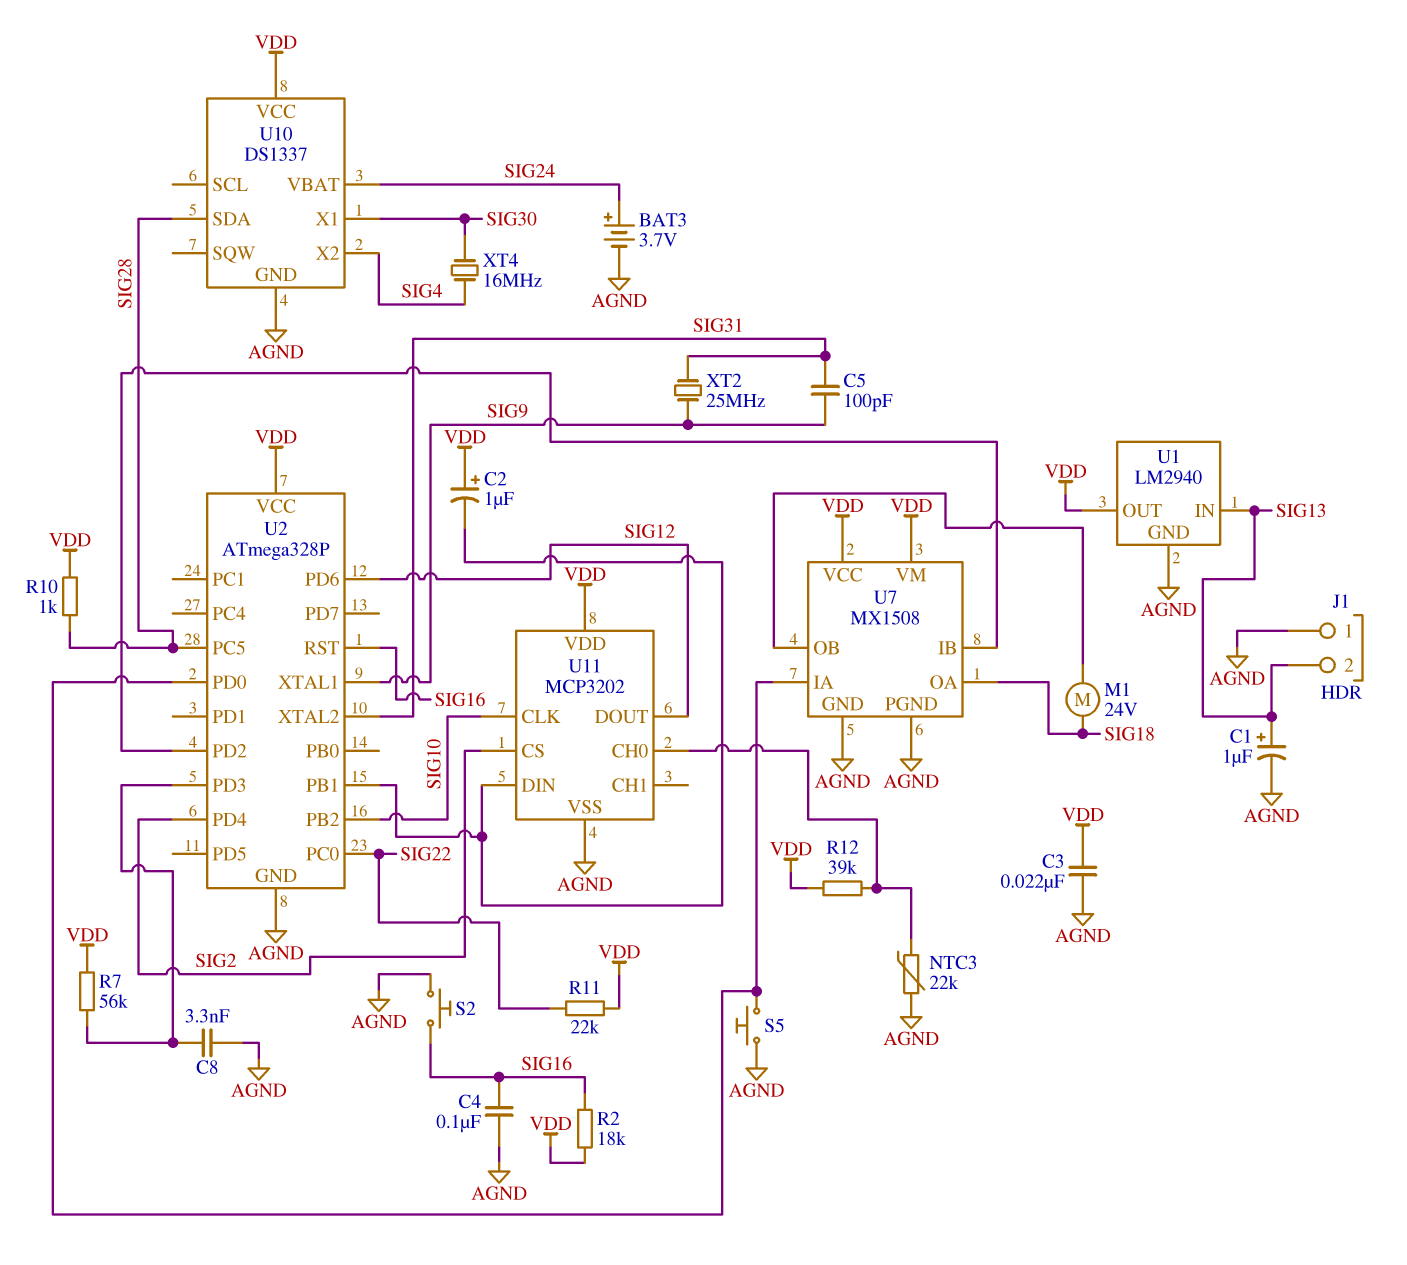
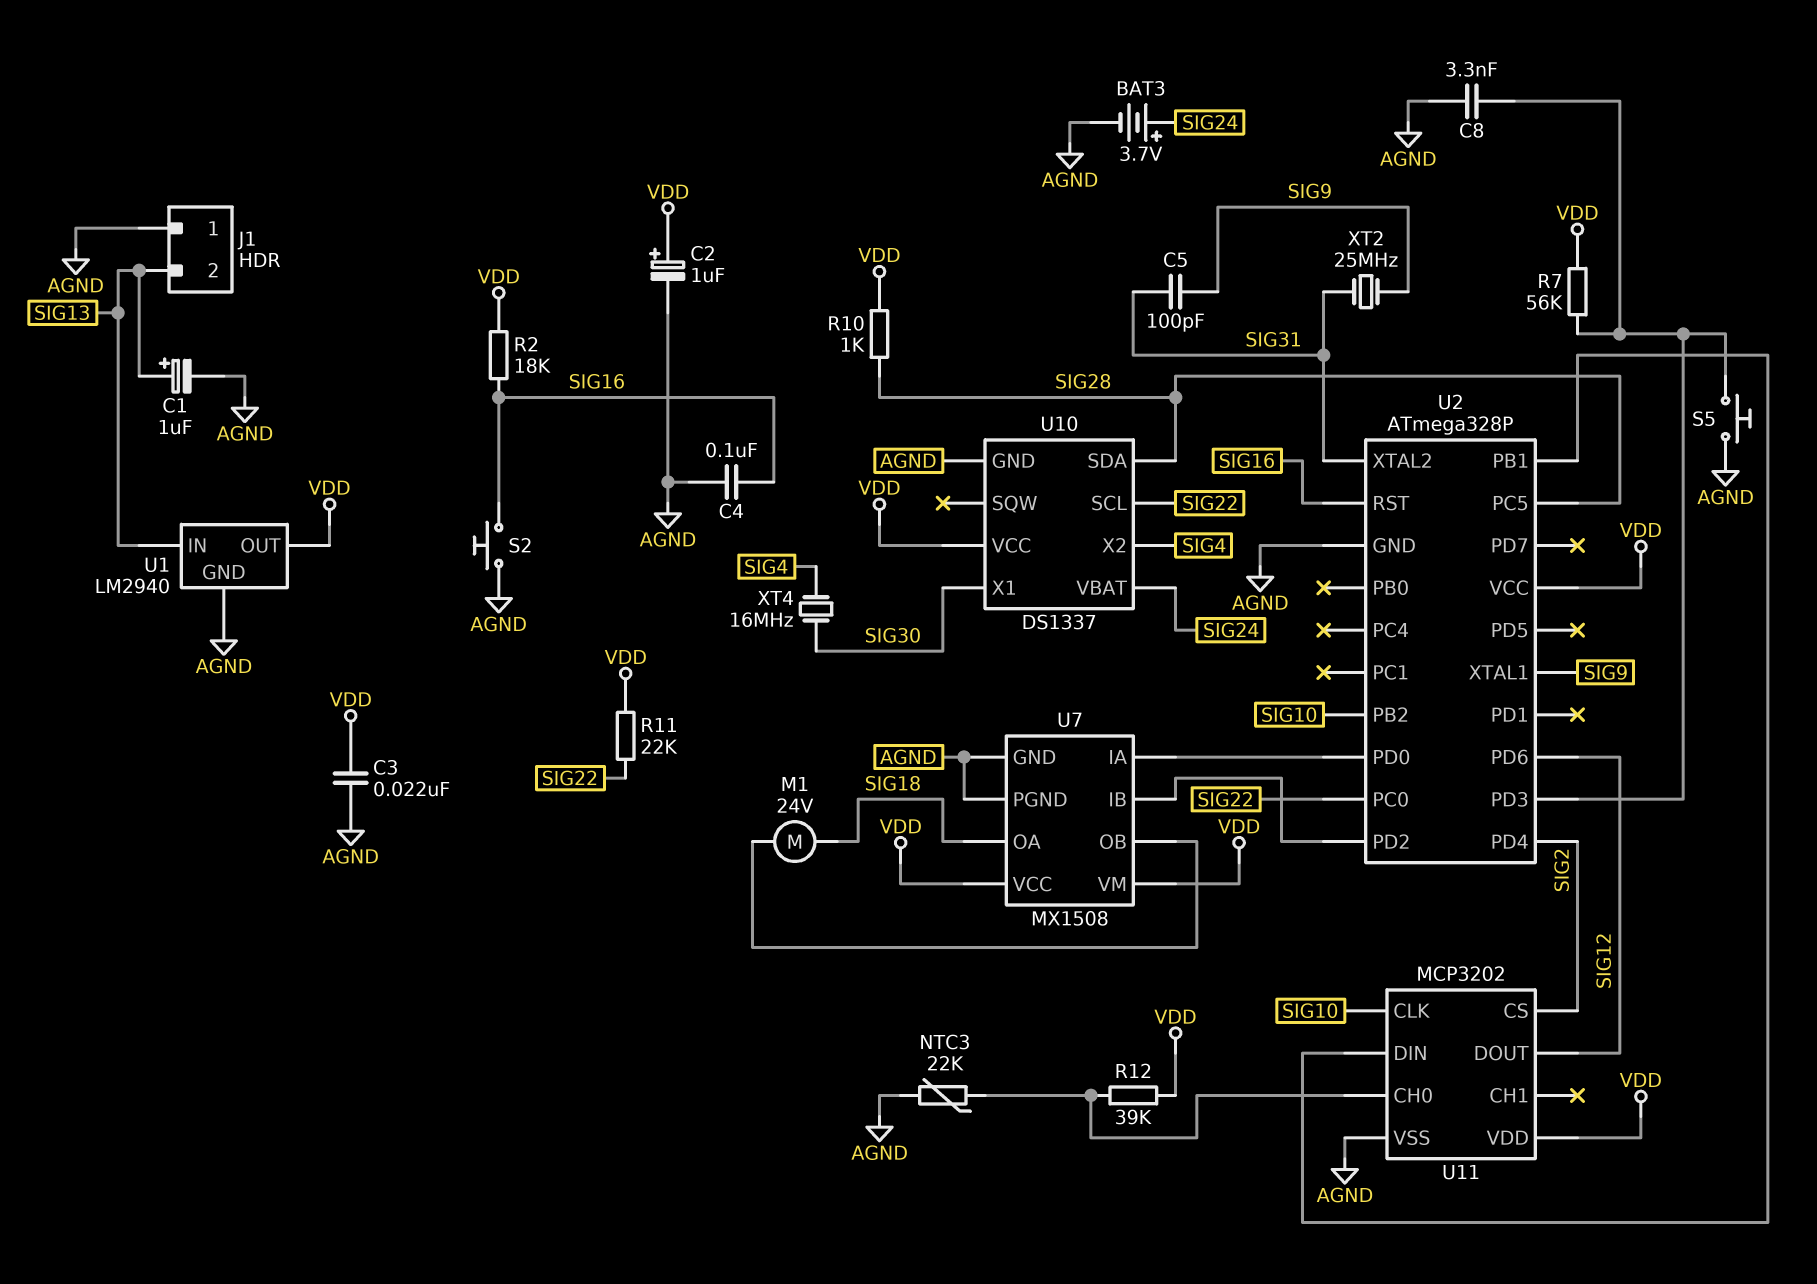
C2: 1uF (plus VDD, minus U2/PB1) -> 1uF (plus VDD, minus AGND)
S5: button (AGND, U2/PD0) -> button (AGND, U2/PD3)
U10 pin SCL: none -> SIG22

